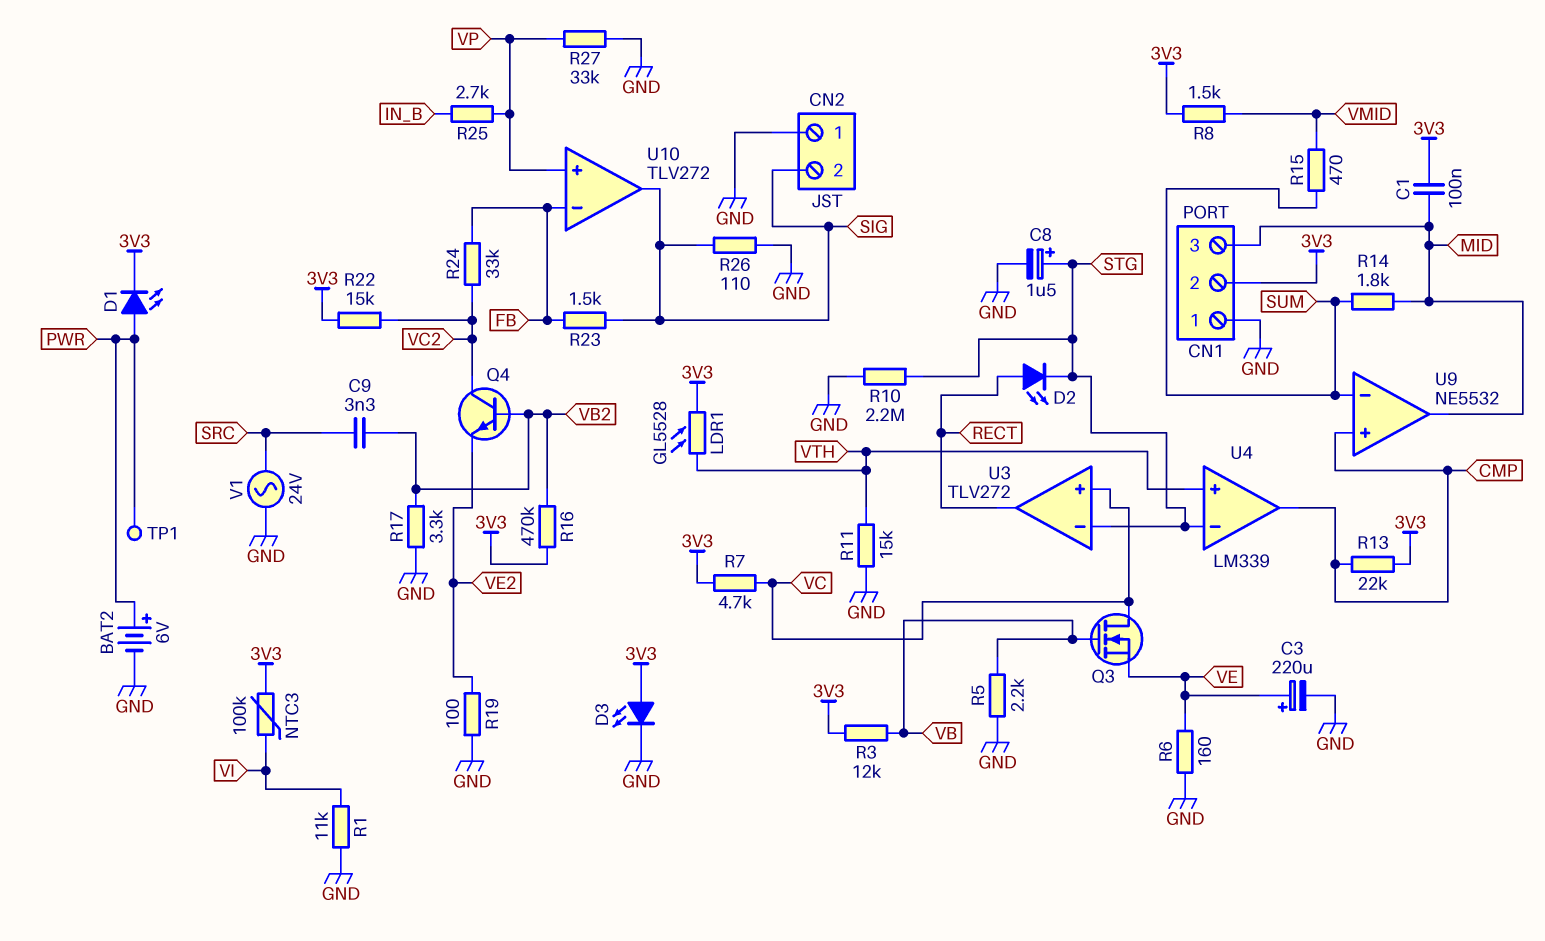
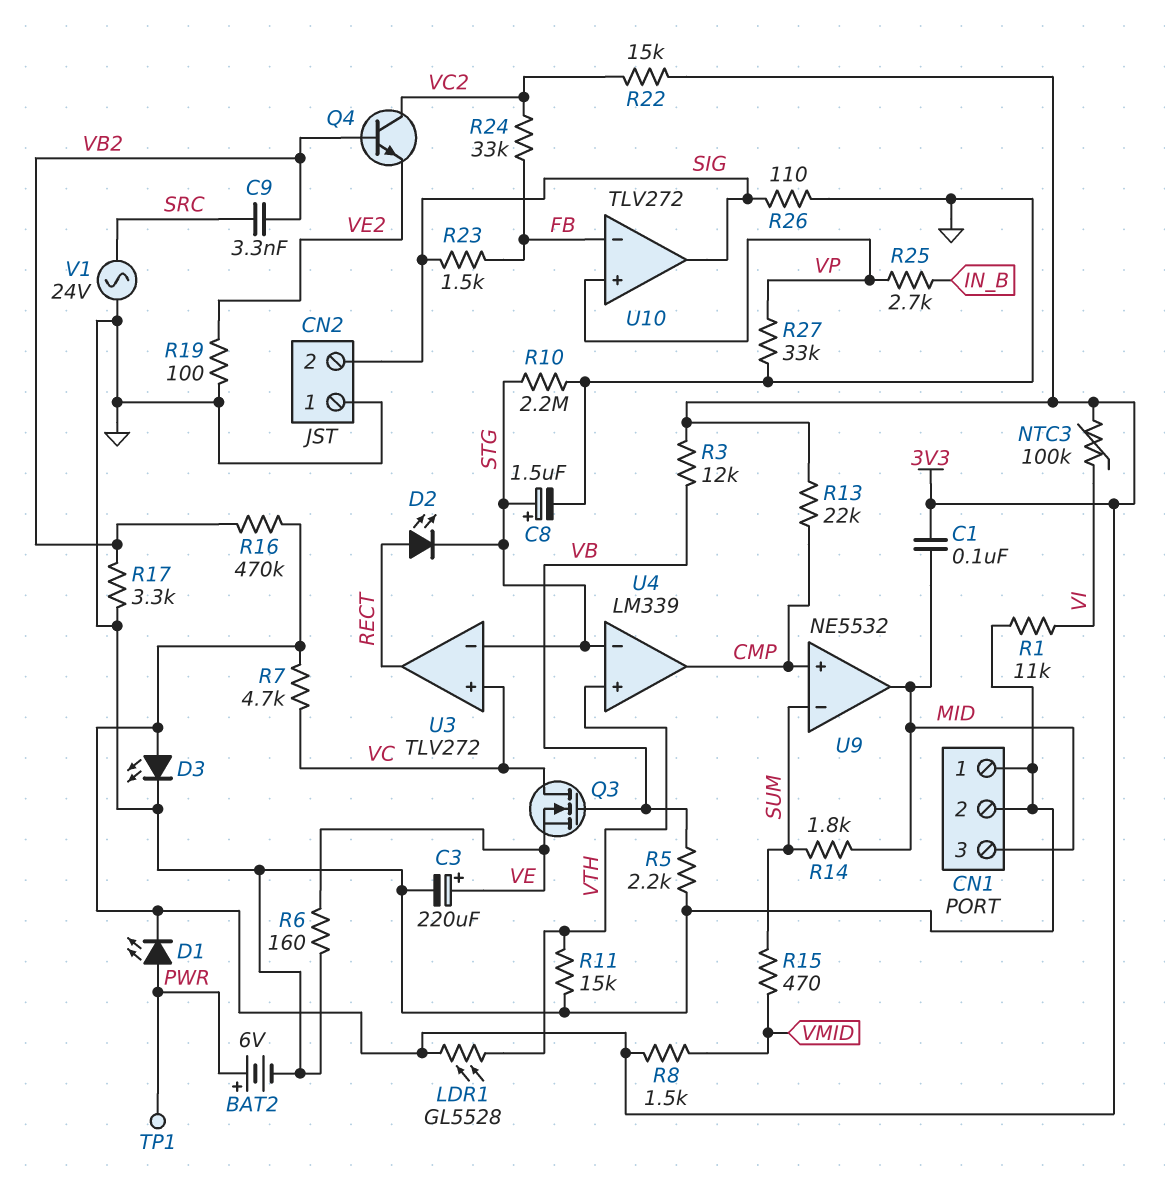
CN1 pin 2: 3V3 -> GND

